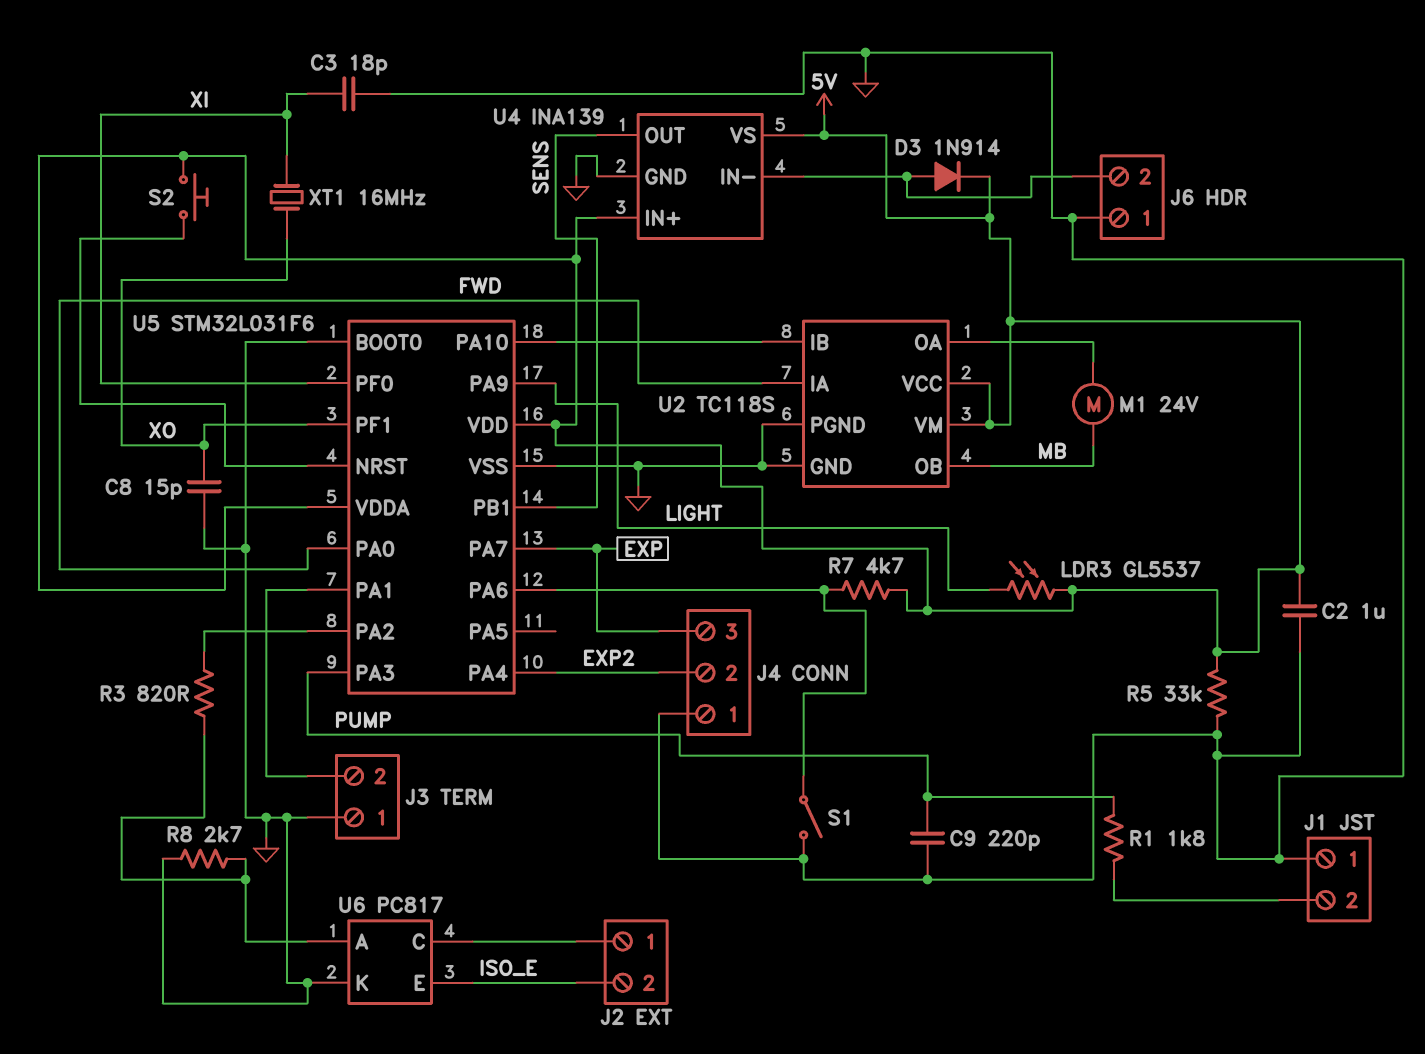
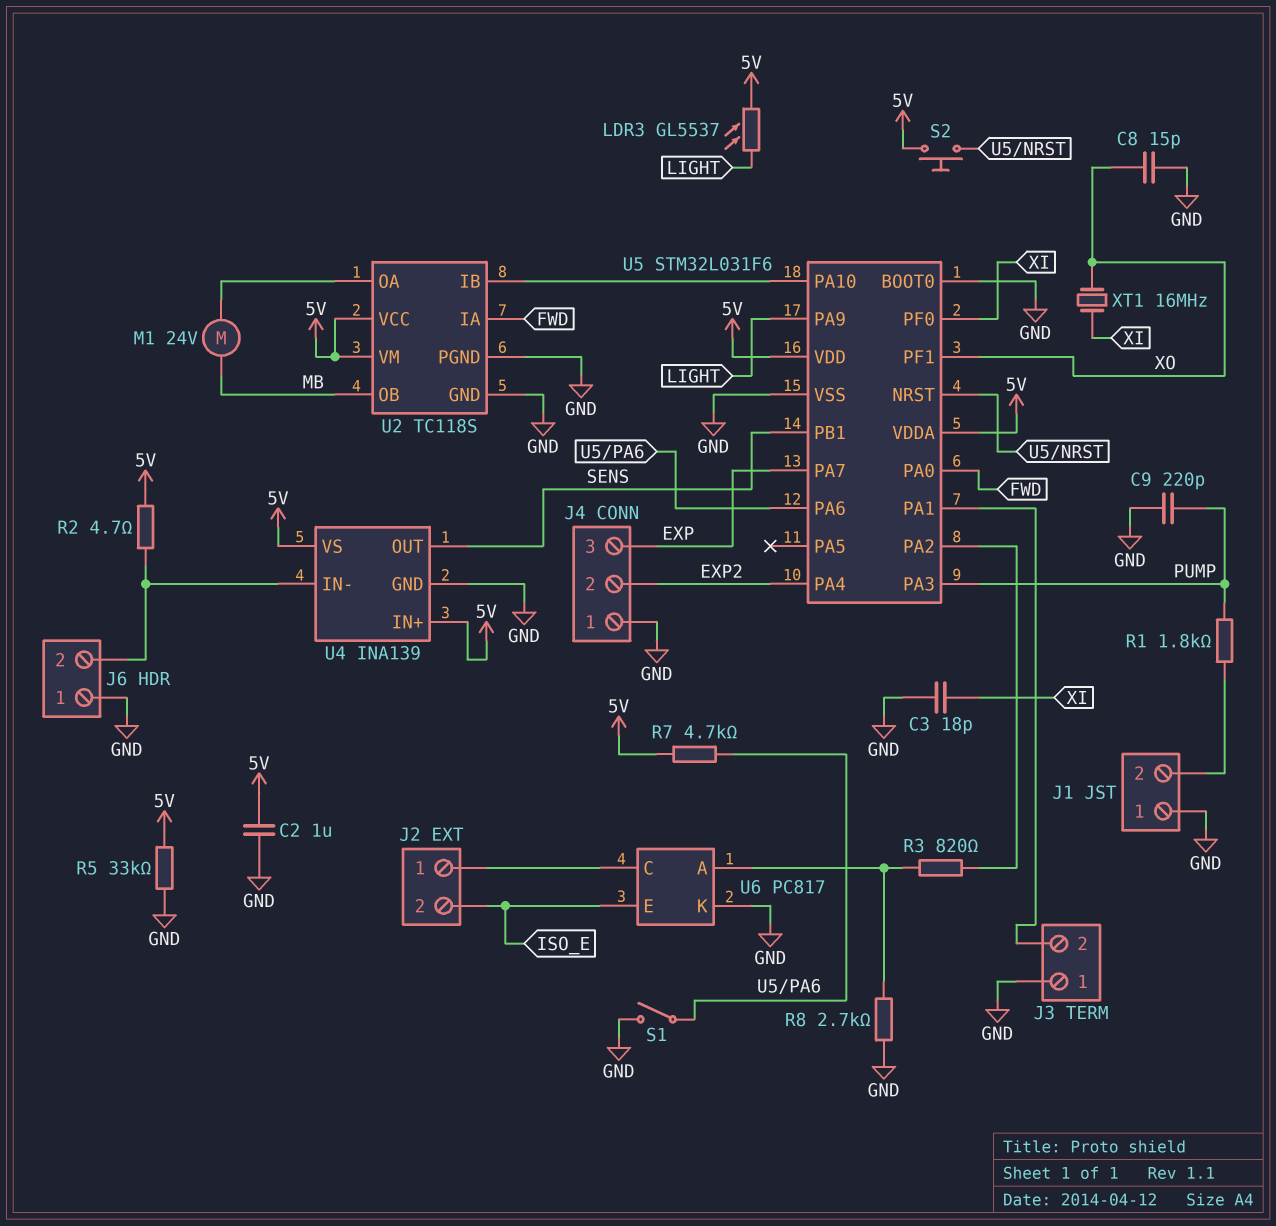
D3: diode 1N914 (A J6/2, K 5V) -> none
R2: none -> 4.7 (5V, J6/2)

